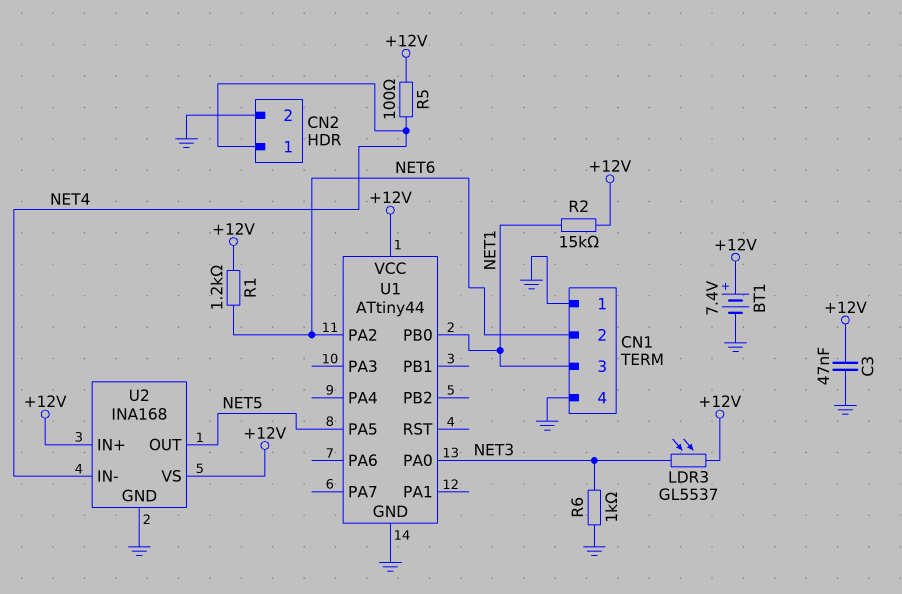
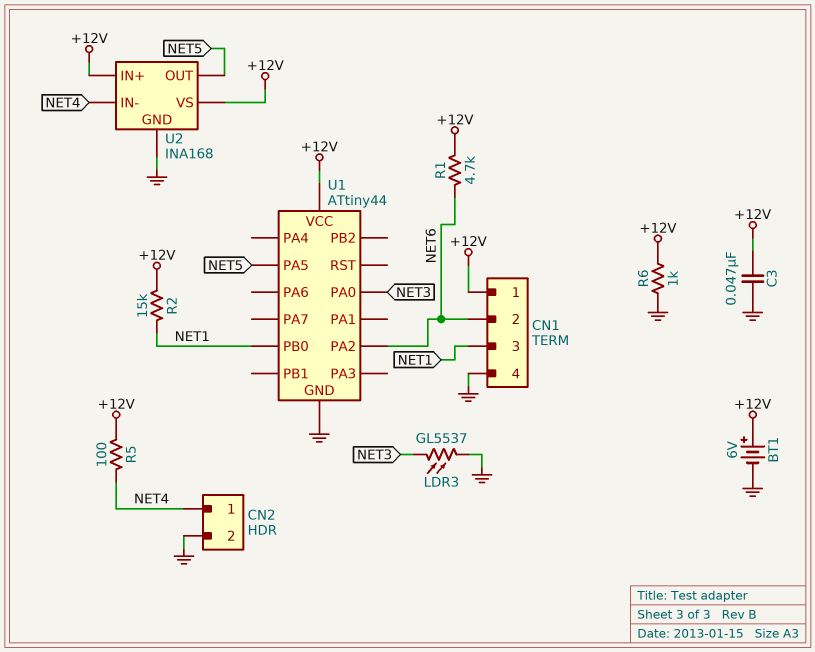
BT1: 7.4V (plus +12V, minus GND) -> 6V (plus +12V, minus GND)
CN1 pin 1: GND -> +12V
LDR3: GL5537 (+12V, NET3) -> GL5537 (GND, NET3)
R1: 1.2k (+12V, NET6) -> 4.7k (+12V, NET6)
R6: 1k (GND, NET3) -> 1k (+12V, GND)

